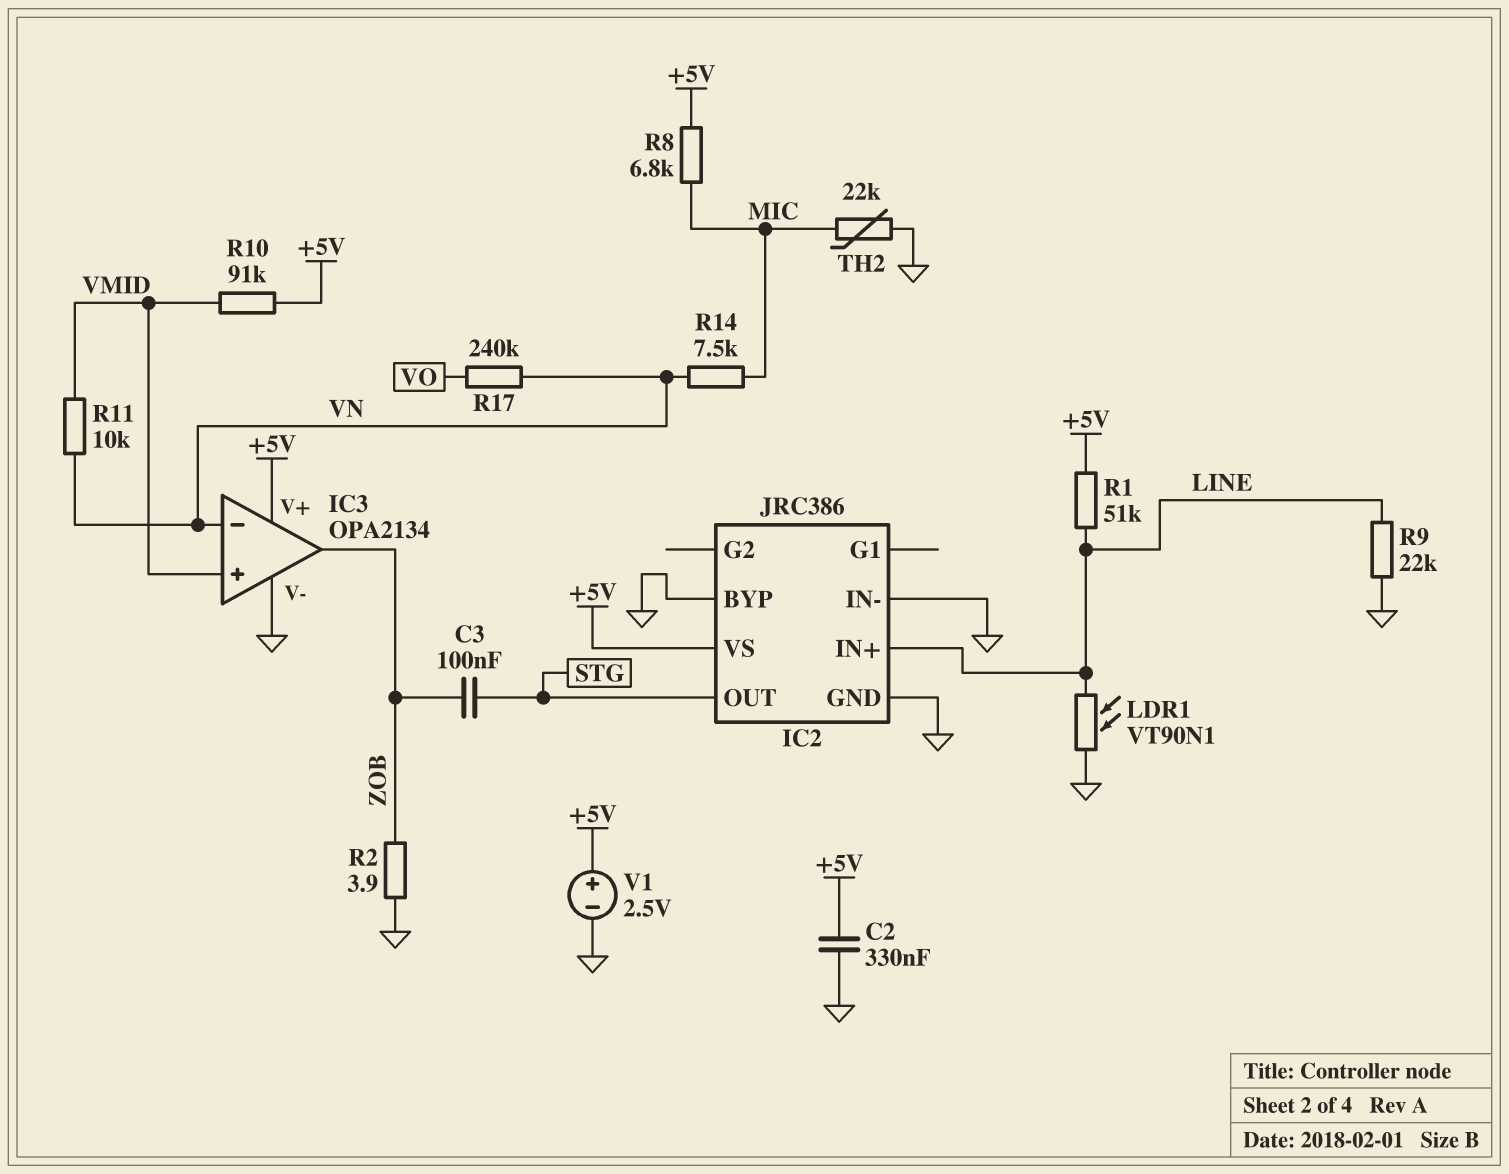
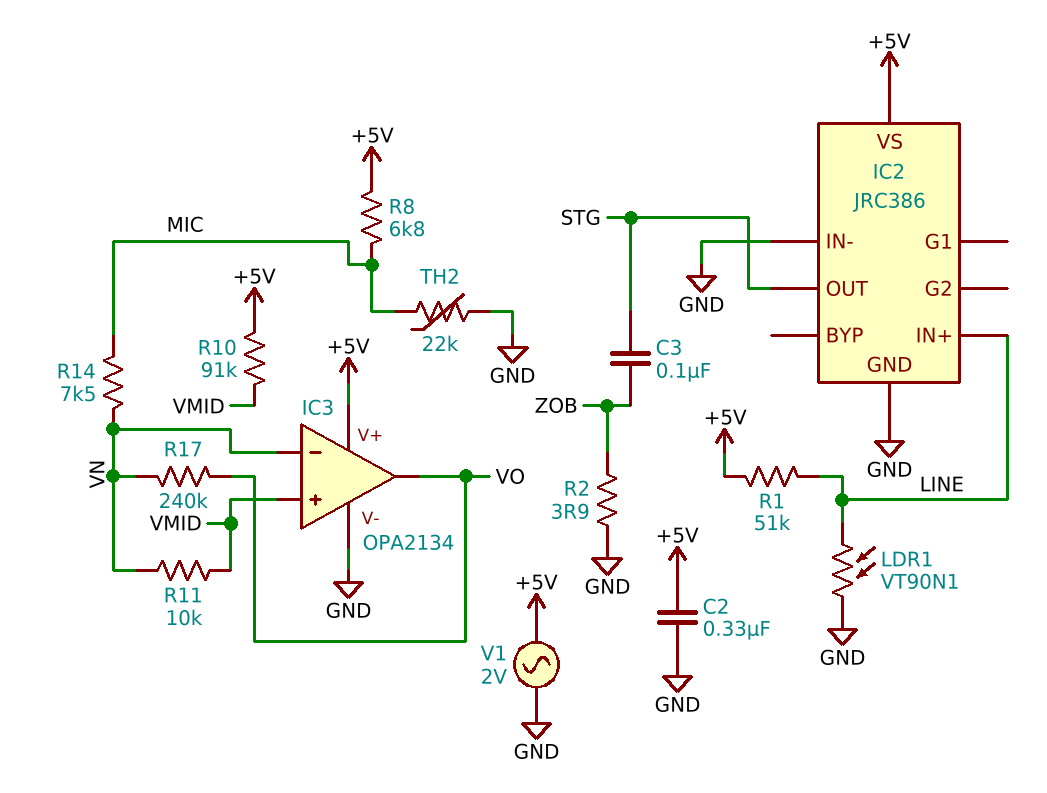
IC2 pin BYP: GND -> none
IC3 pin out: ZOB -> VO
R9: 22k (GND, LINE) -> none
V1: 2.5V (plus +5V, minus GND) -> AC 2V (+5V, GND)

